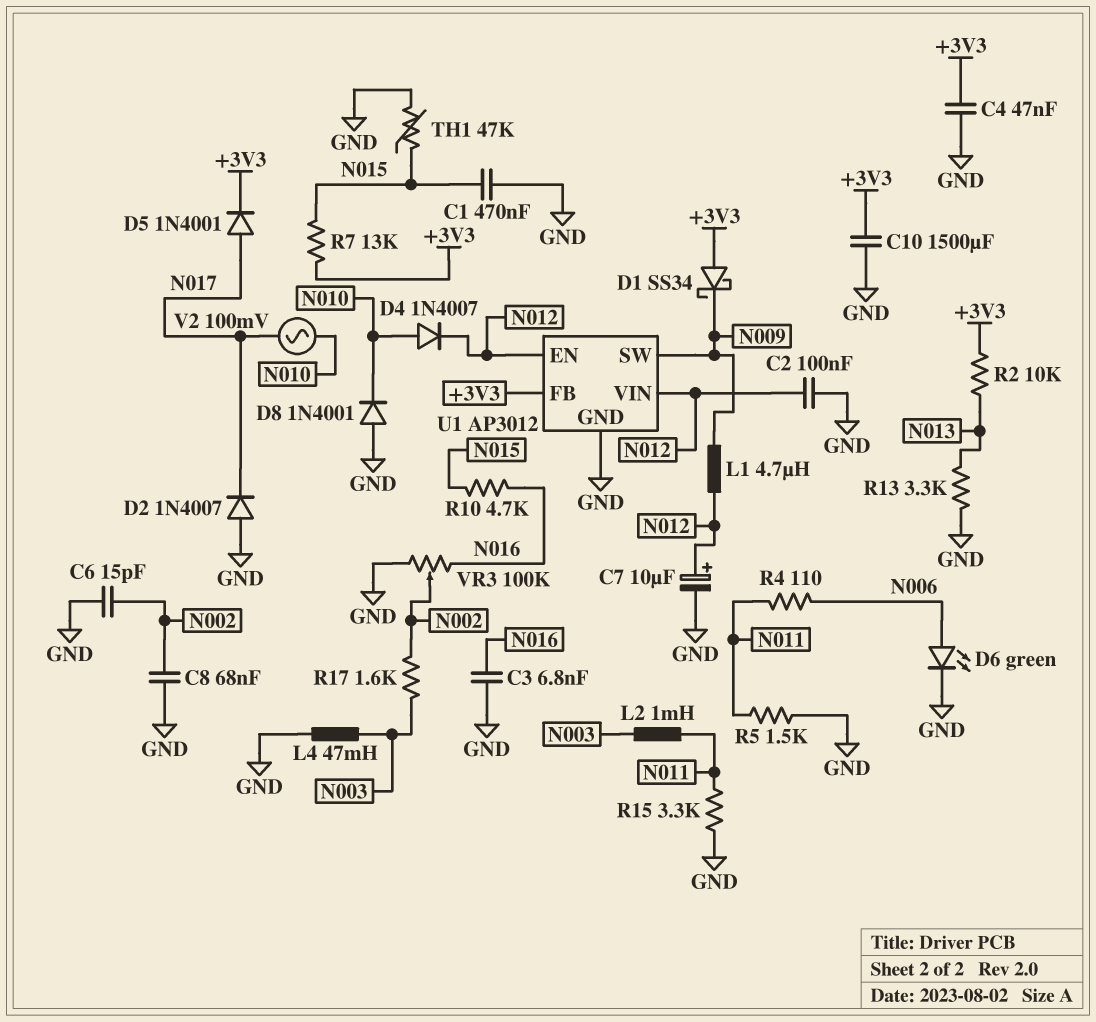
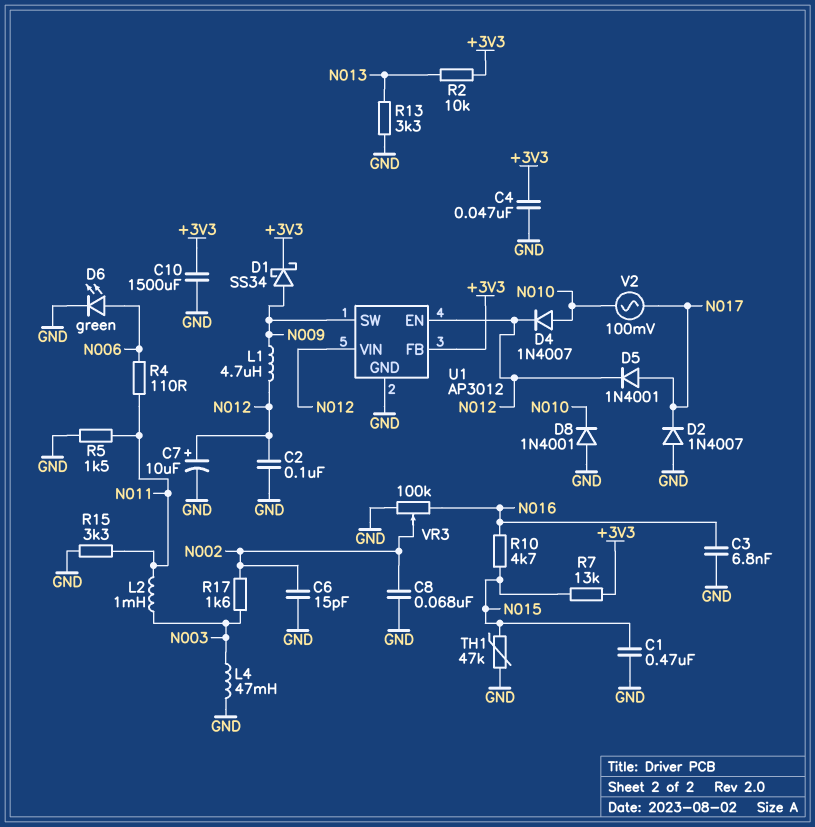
D1: schottky SS34 (A +3V3, K N009) -> schottky SS34 (A N009, K +3V3)
D5: diode 1N4001 (A N017, K +3V3) -> diode 1N4001 (A N017, K N012)

